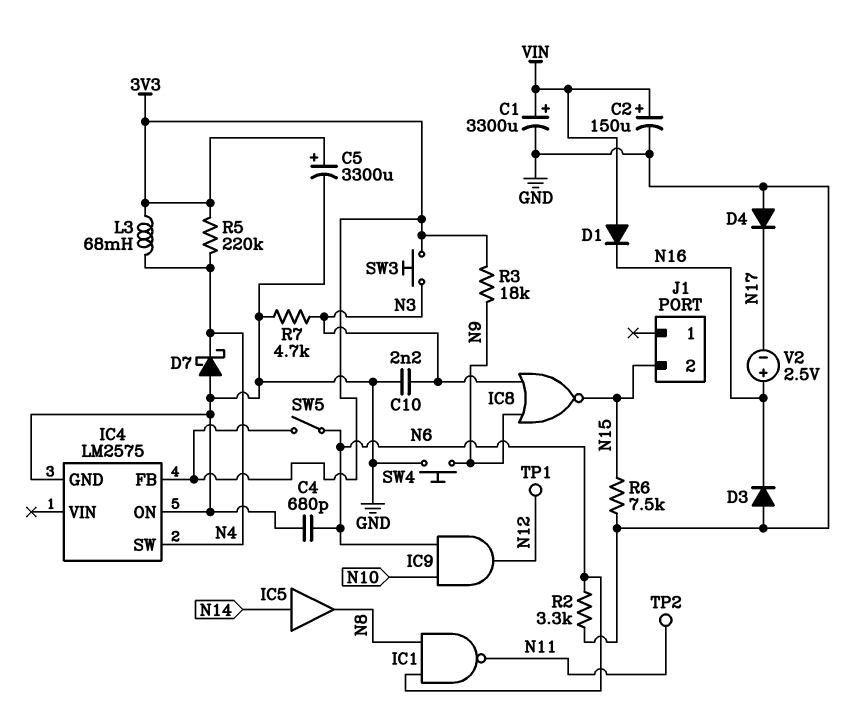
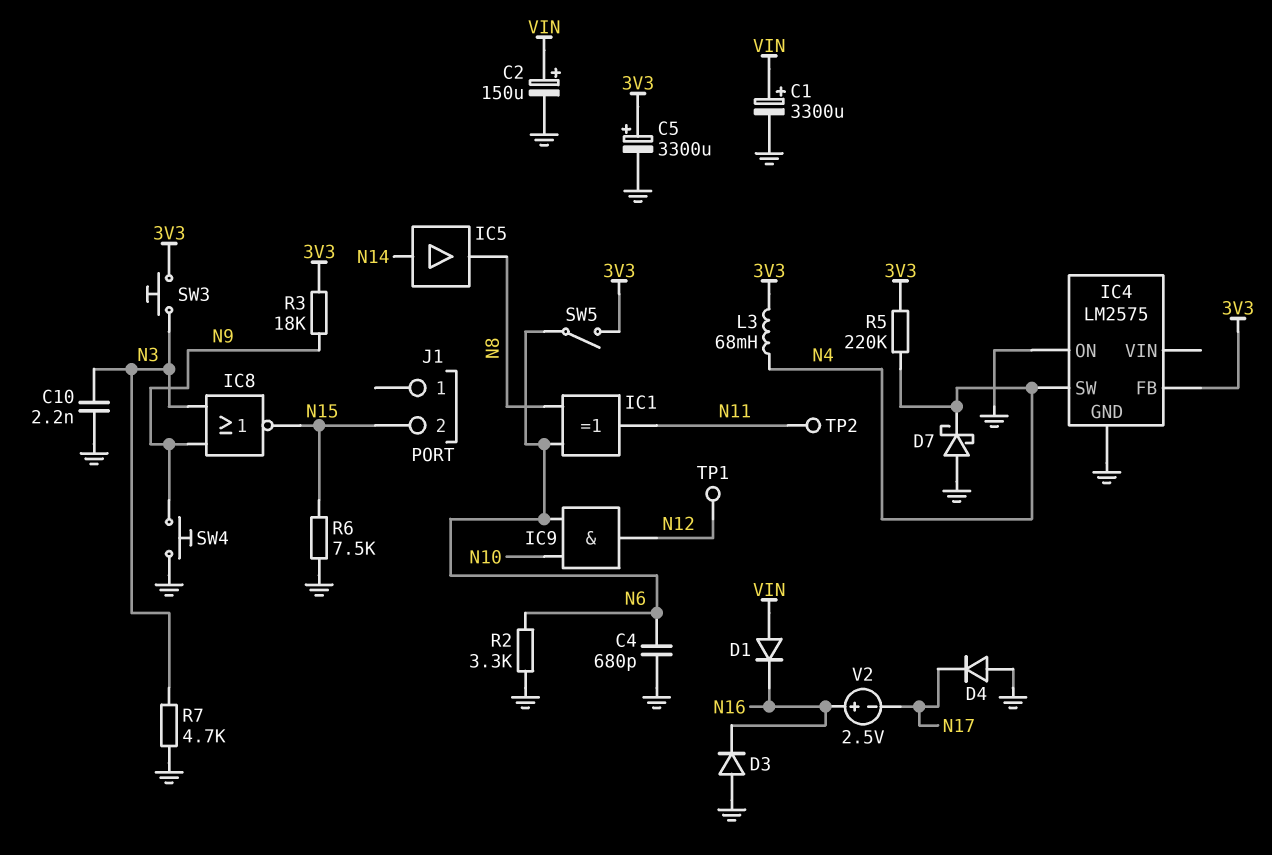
IC1: NAND (in N6, in N8, out N11) -> XOR (in N6, in N8, out N11)

